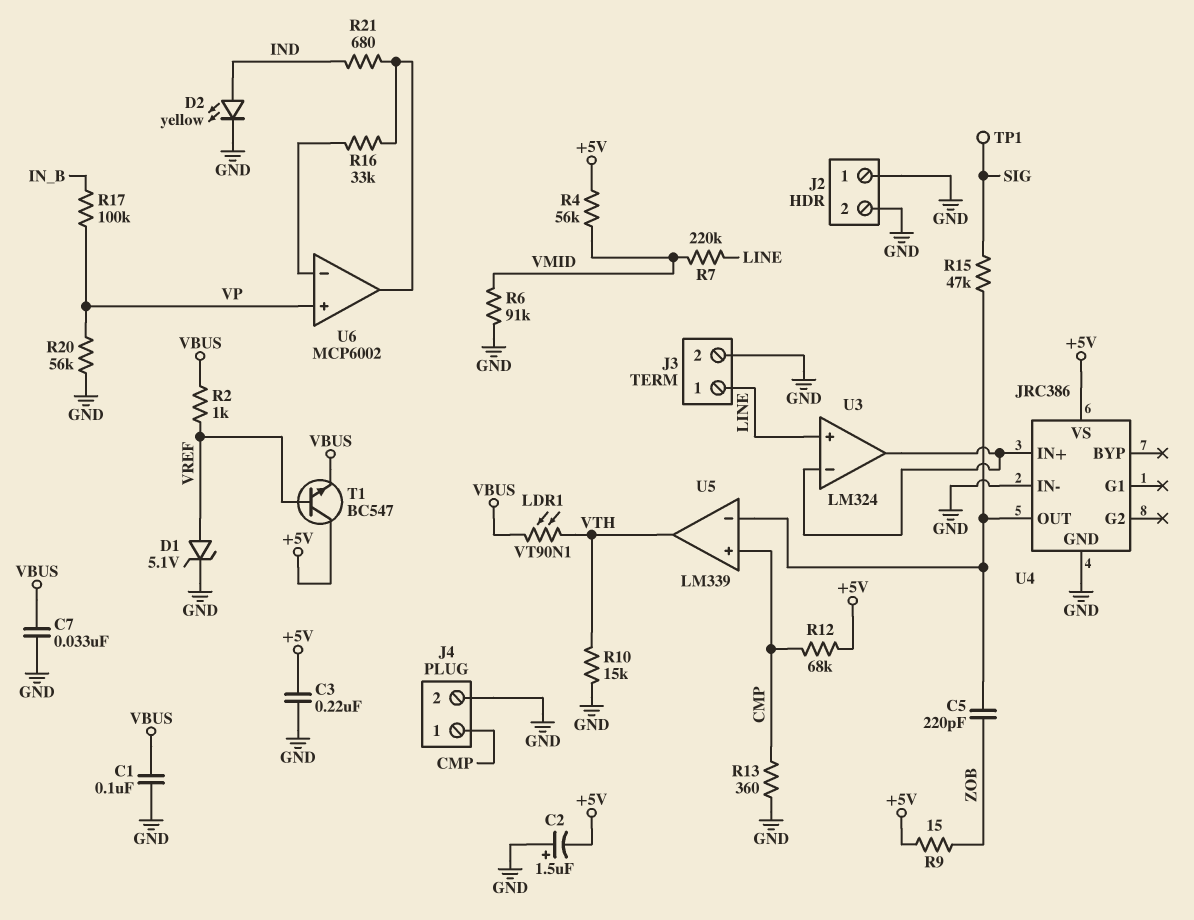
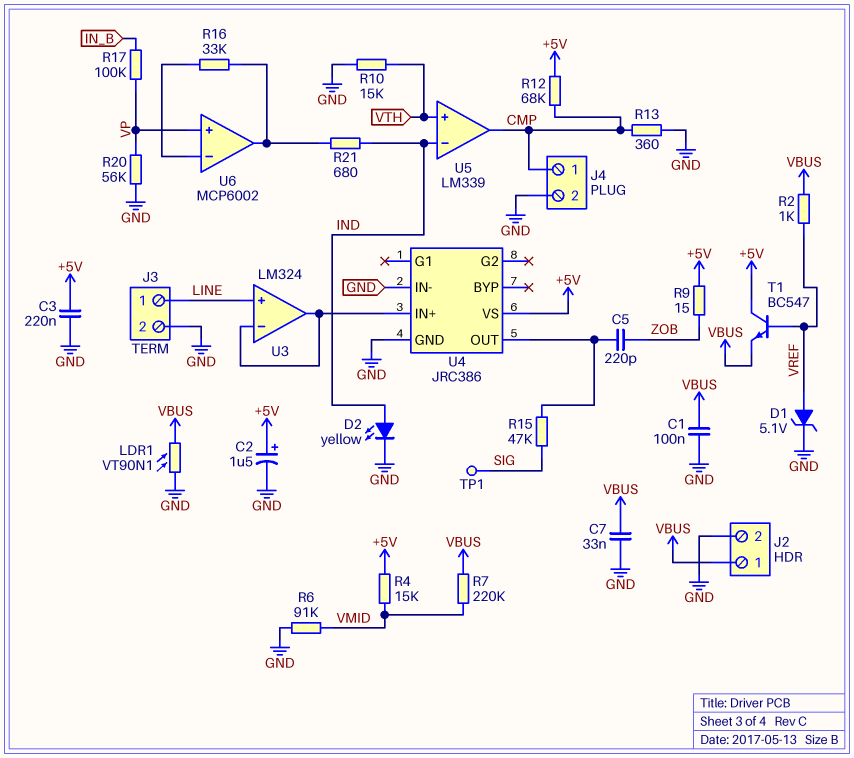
C2: 1.5uF (plus GND, minus +5V) -> 1.5uF (plus +5V, minus GND)
J2 pin 1: GND -> VBUS
LDR1: VT90N1 (VBUS, VTH) -> VT90N1 (GND, VBUS)
R4: 56k (+5V, VMID) -> 15k (+5V, VMID)
R7: 220k (LINE, VMID) -> 220k (VBUS, VMID)
U5 pin in+: CMP -> VTH
U5 pin in-: U4/OUT -> IND
U5 pin out: VTH -> CMP

